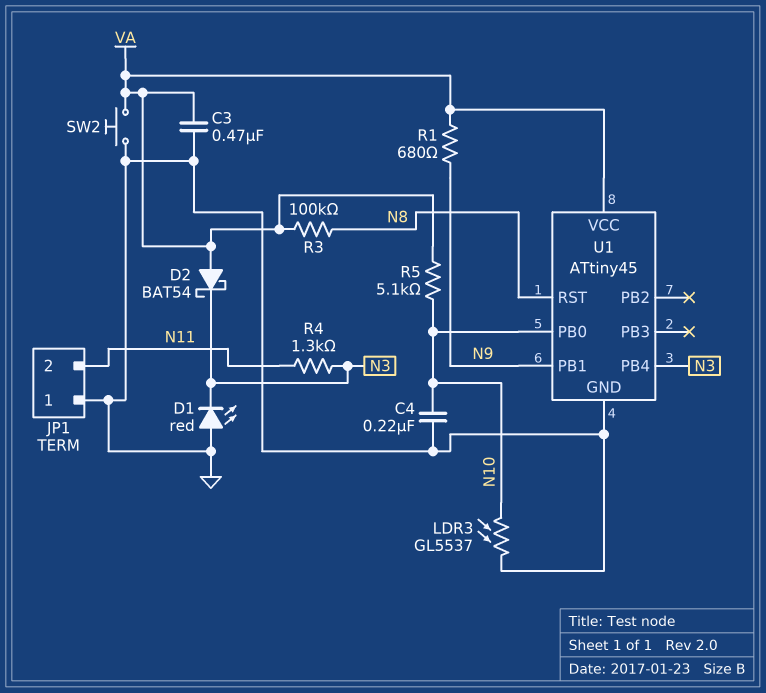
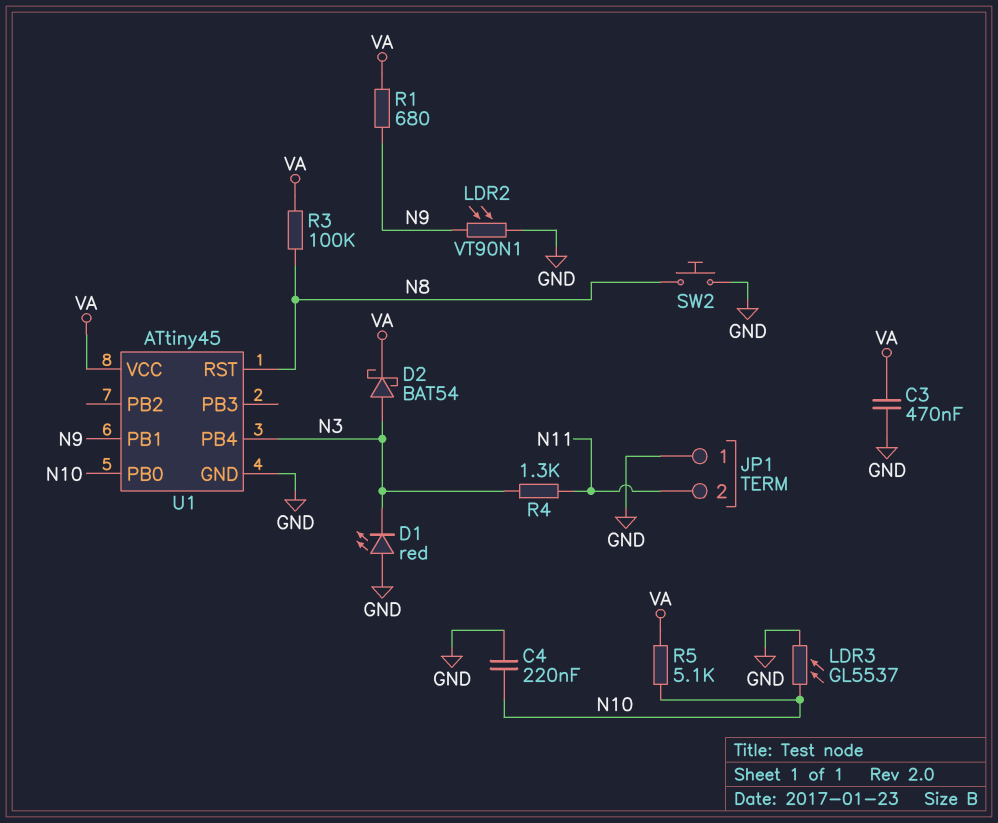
D2: schottky BAT54 (A VA, K N3) -> schottky BAT54 (A N3, K VA)
LDR2: none -> VT90N1 (GND, N9)
SW2: button (GND, VA) -> button (GND, N8)

